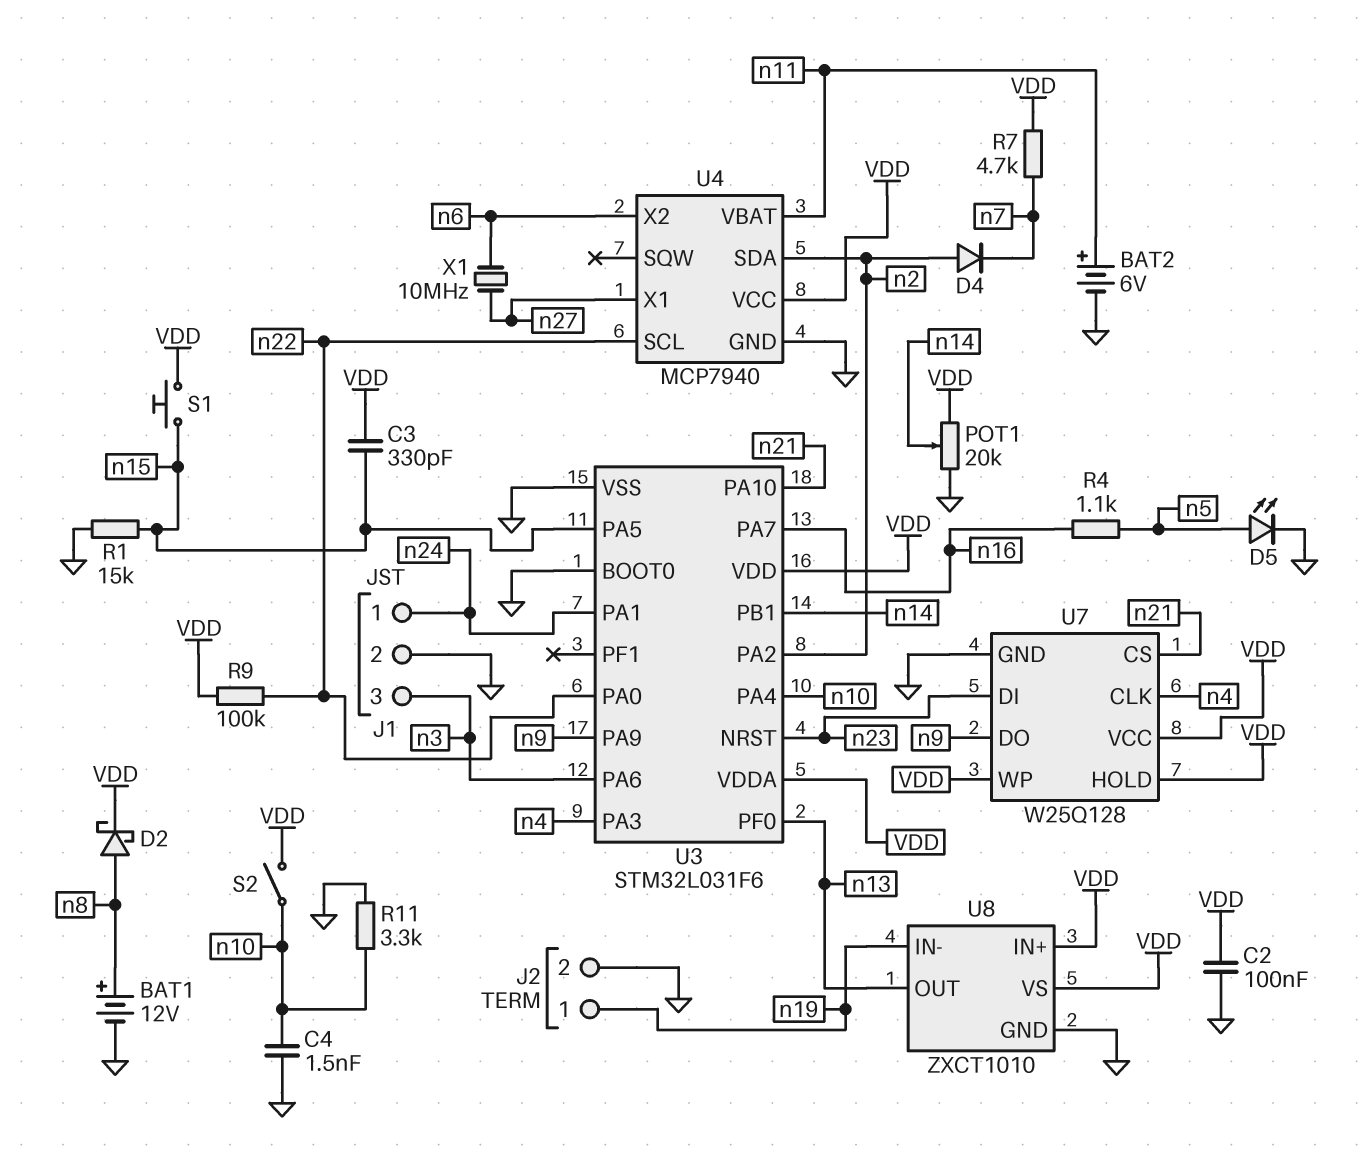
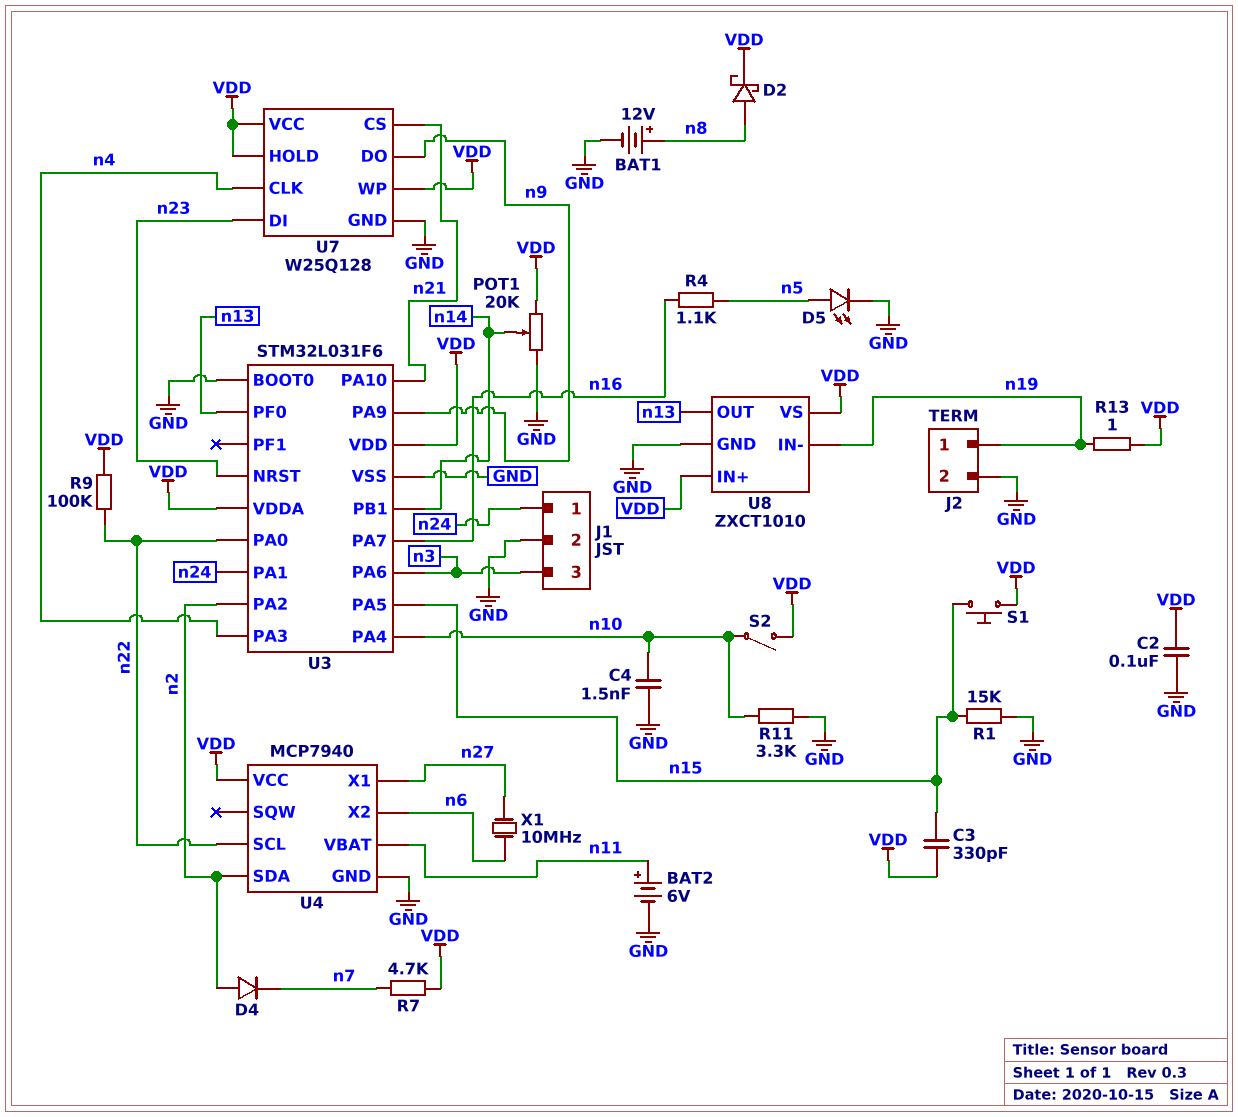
R13: none -> 1 (VDD, n19)

